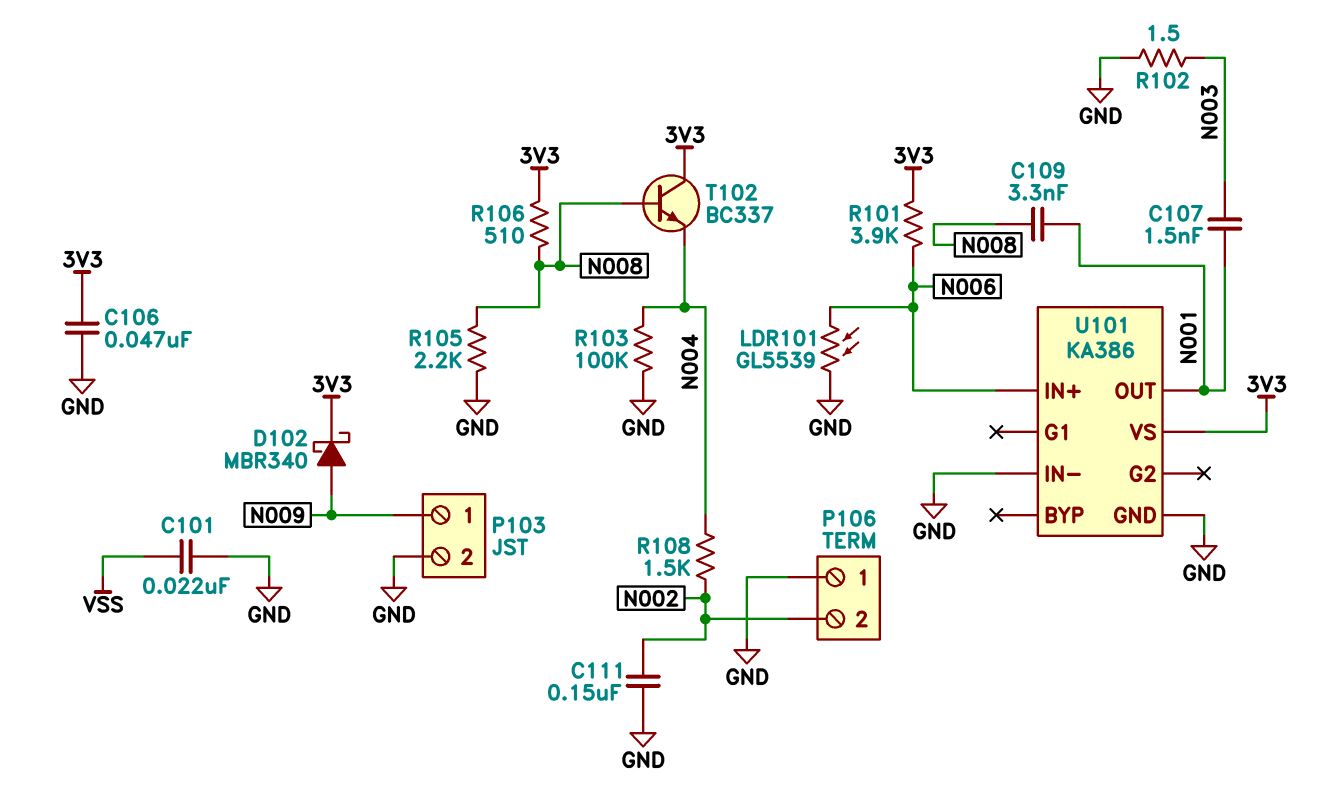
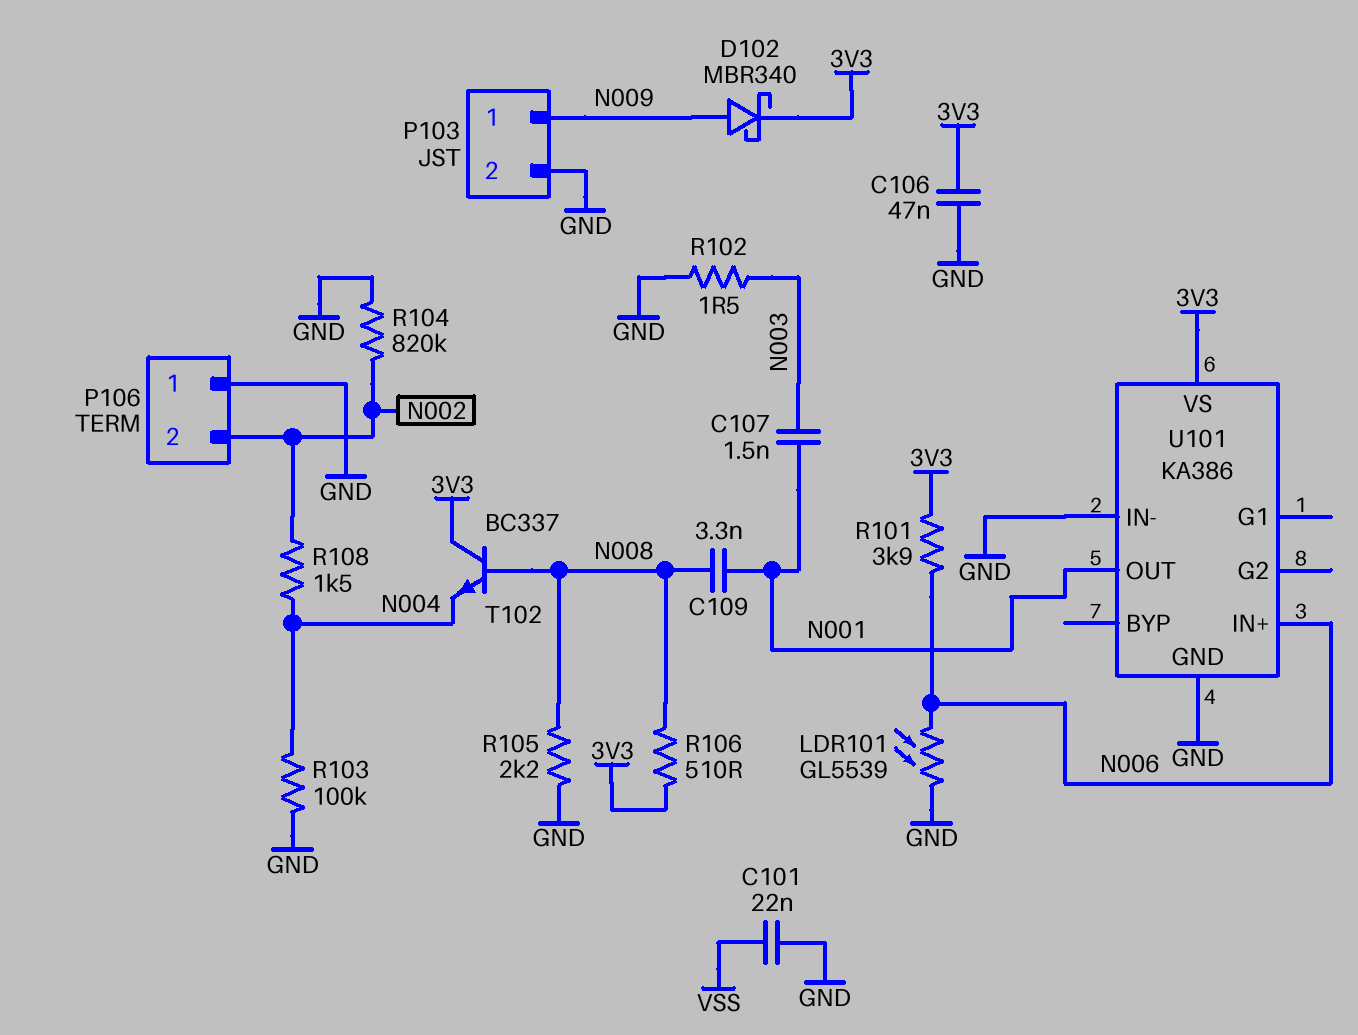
C111: 150nF (GND, N002) -> none
R104: none -> 820k (GND, N002)

